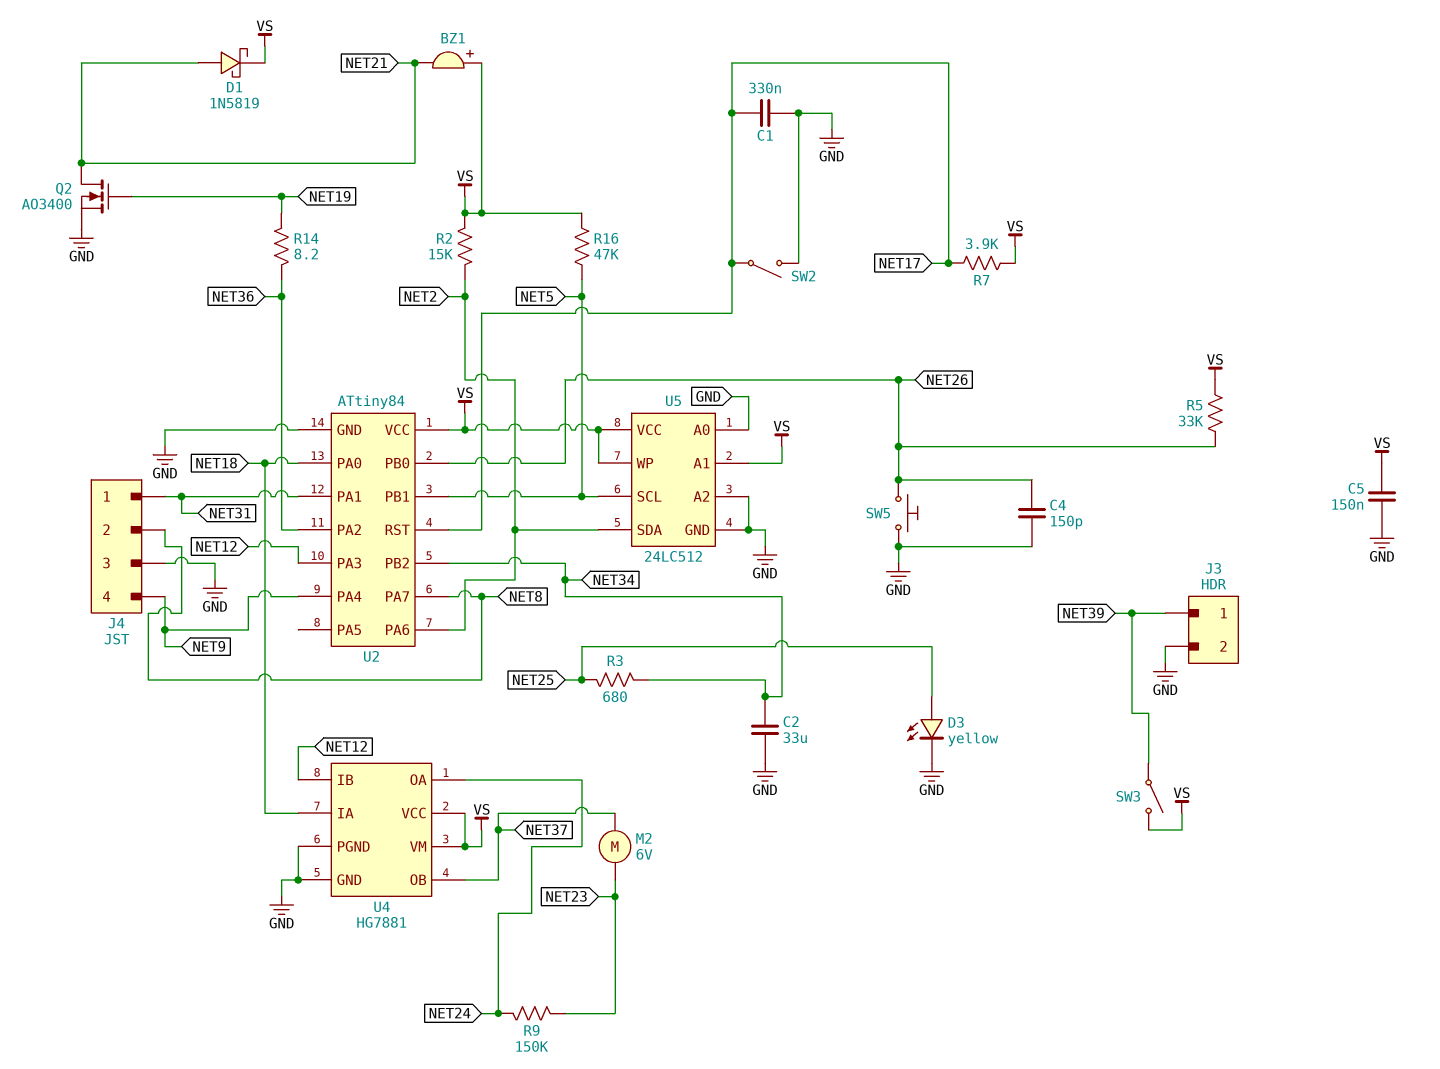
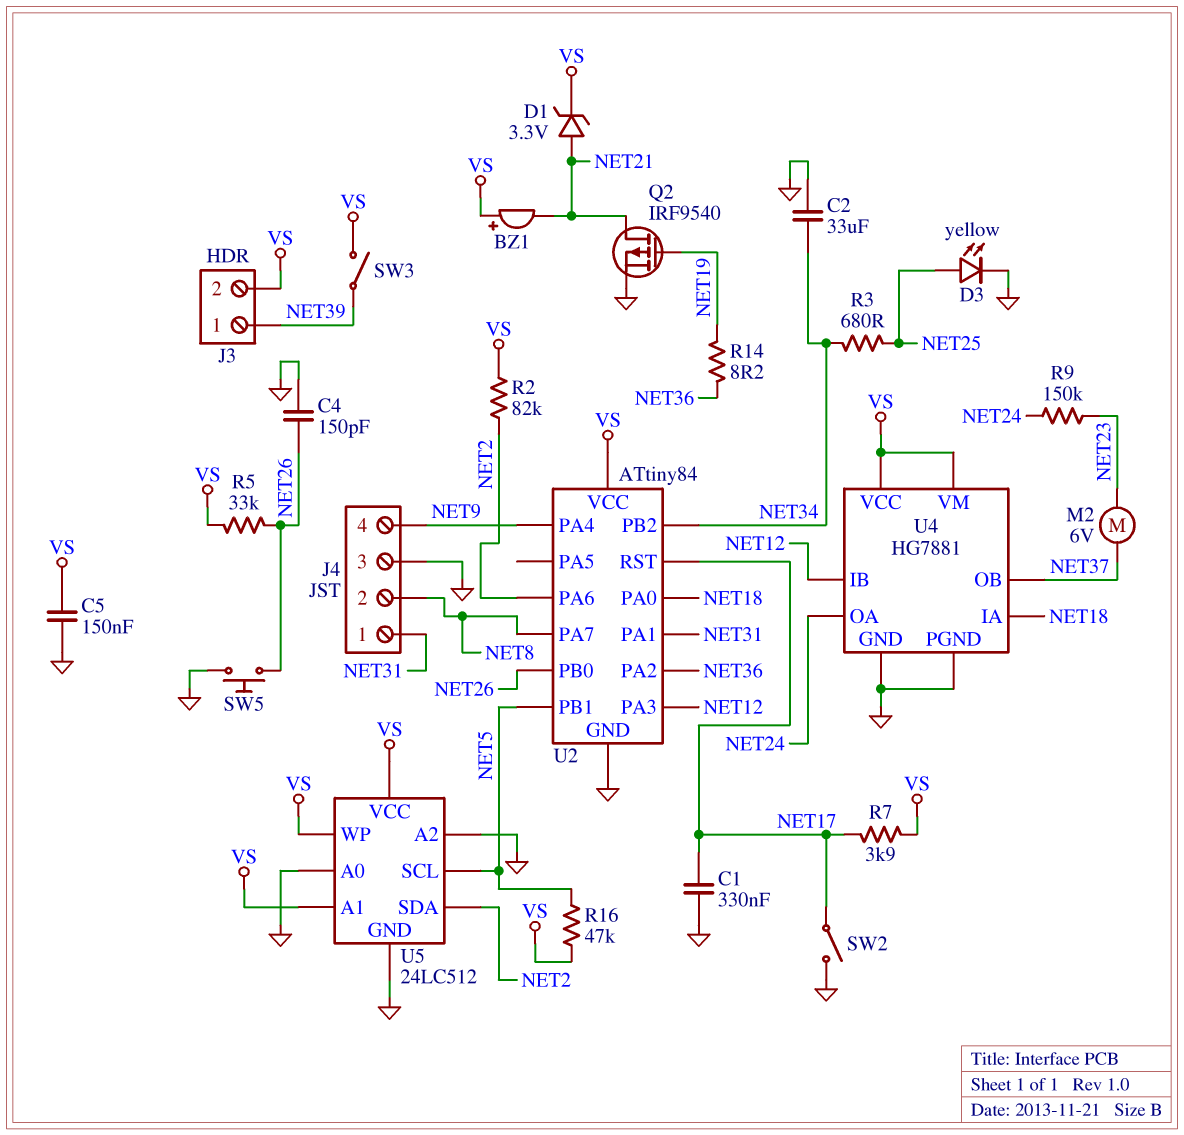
D1: schottky 1N5819 (A NET21, K VS) -> zener 3.3V (A NET21, K VS)
J3 pin 2: GND -> VS
Q2: NMOS AO3400 (G NET19, D NET21, S GND) -> PMOS IRF9540 (G NET19, D NET21, S GND)
R2: 15k (NET2, VS) -> 82k (NET2, VS)

